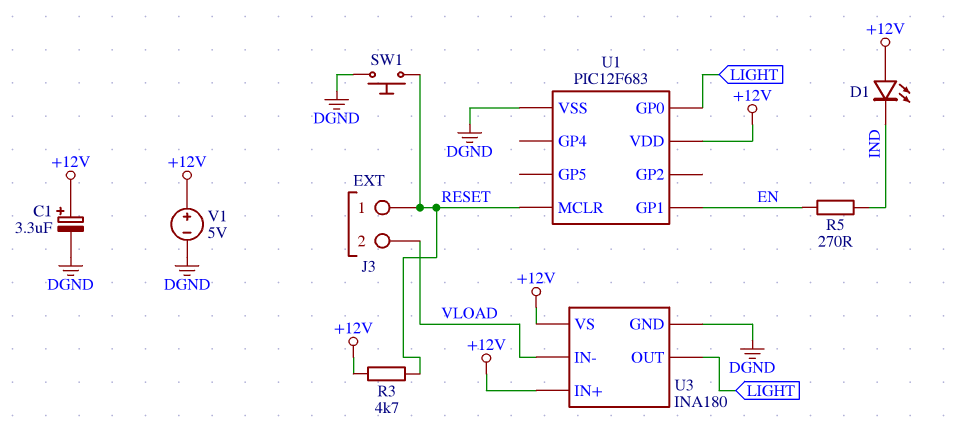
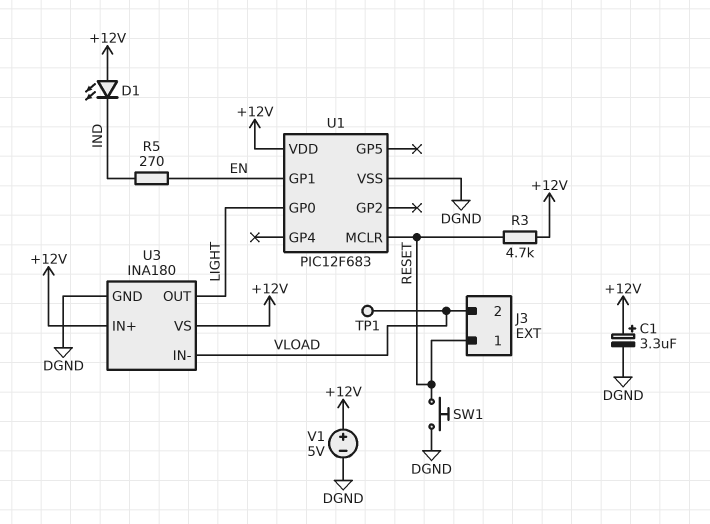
TP1: none -> test point (VLOAD)

